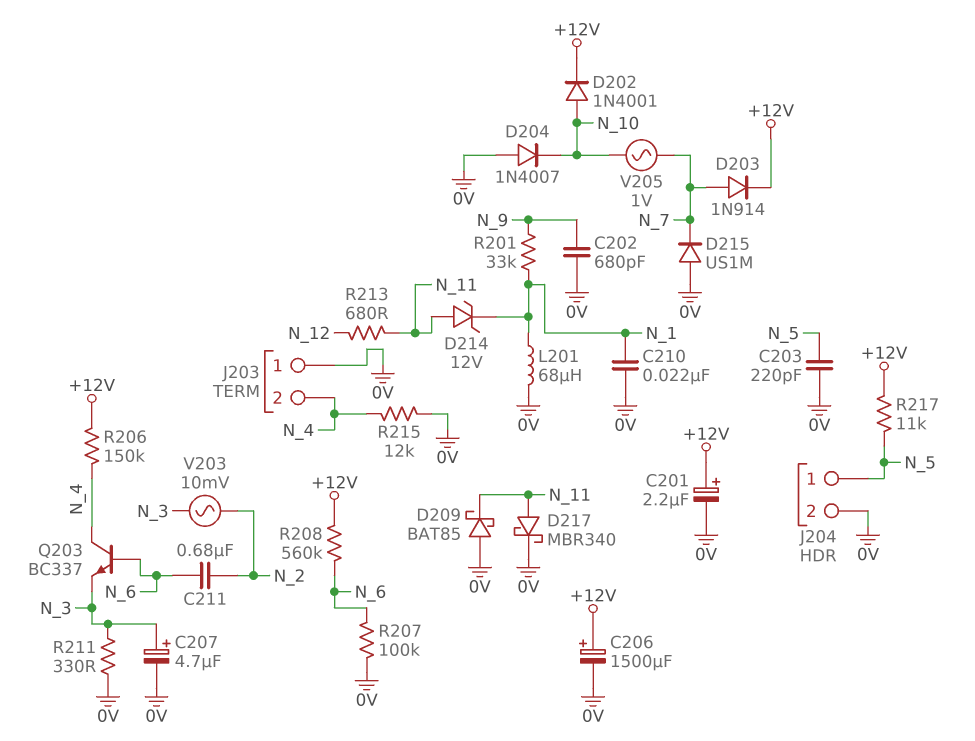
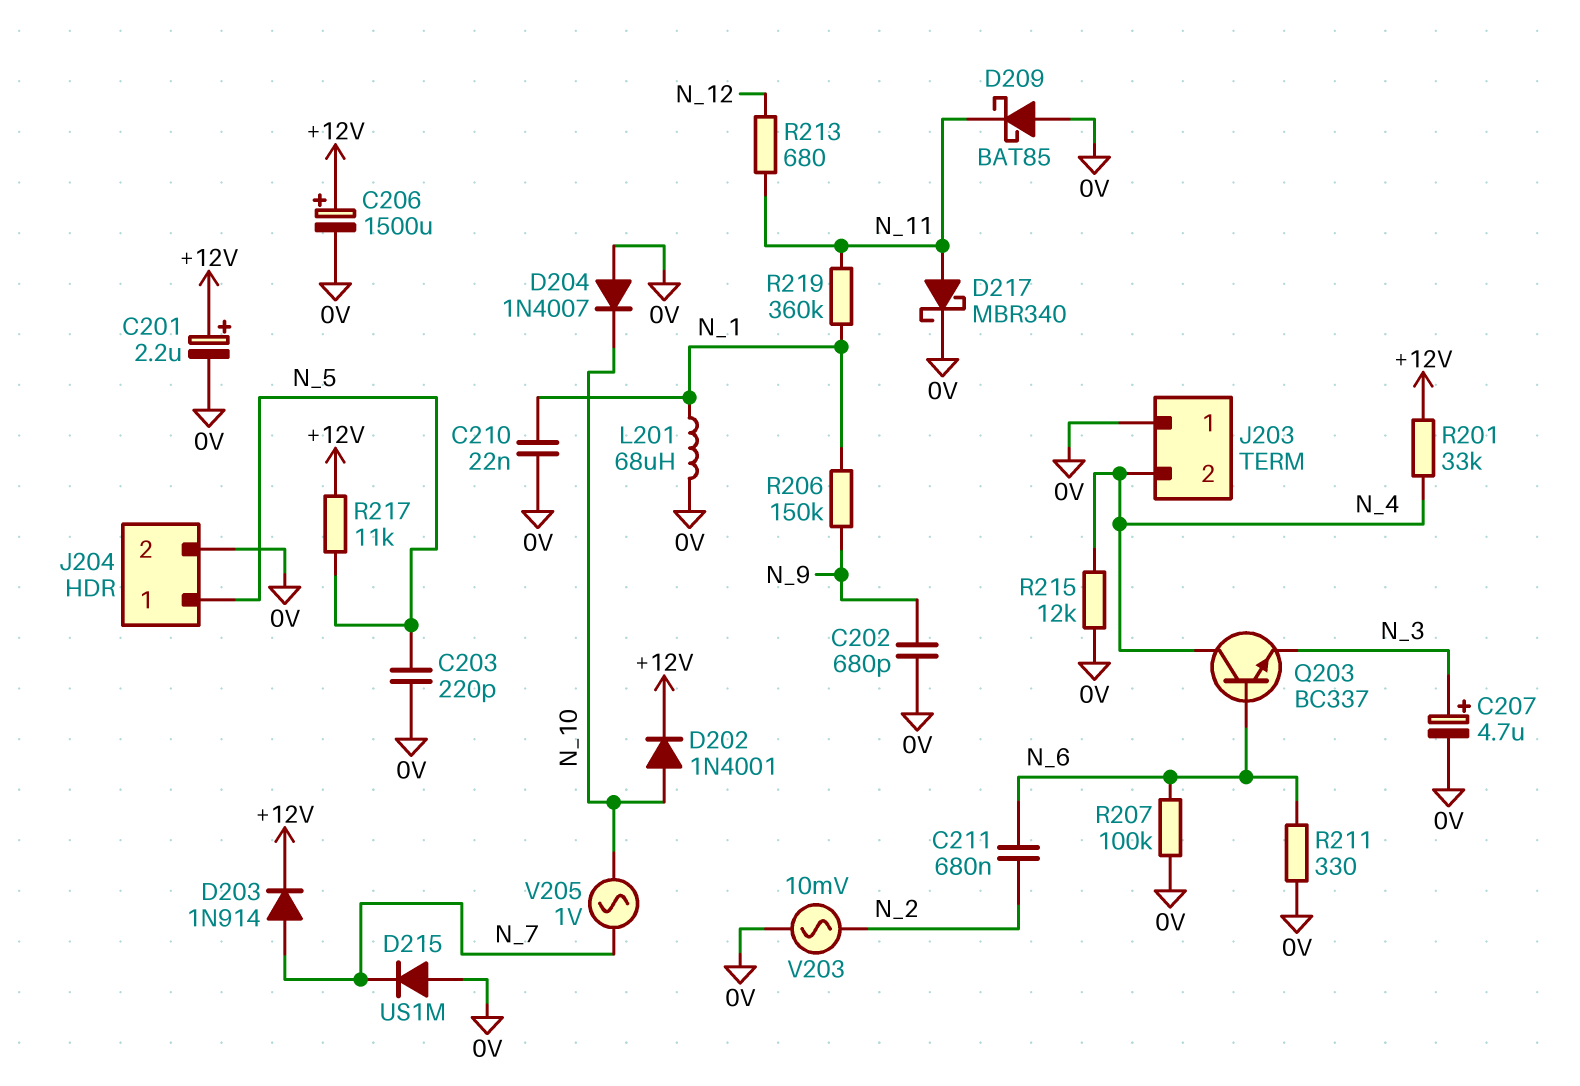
D214: zener 12V (A N_11, K N_1) -> none
R201: 33k (N_1, N_9) -> 33k (+12V, N_4)
R206: 150k (+12V, N_4) -> 150k (N_1, N_9)
R208: 560k (+12V, N_6) -> none
R211: 330 (0V, N_3) -> 330 (0V, N_6)
R219: none -> 360k (N_1, N_11)
V203: AC 10mV (N_2, N_3) -> AC 10mV (0V, N_2)

